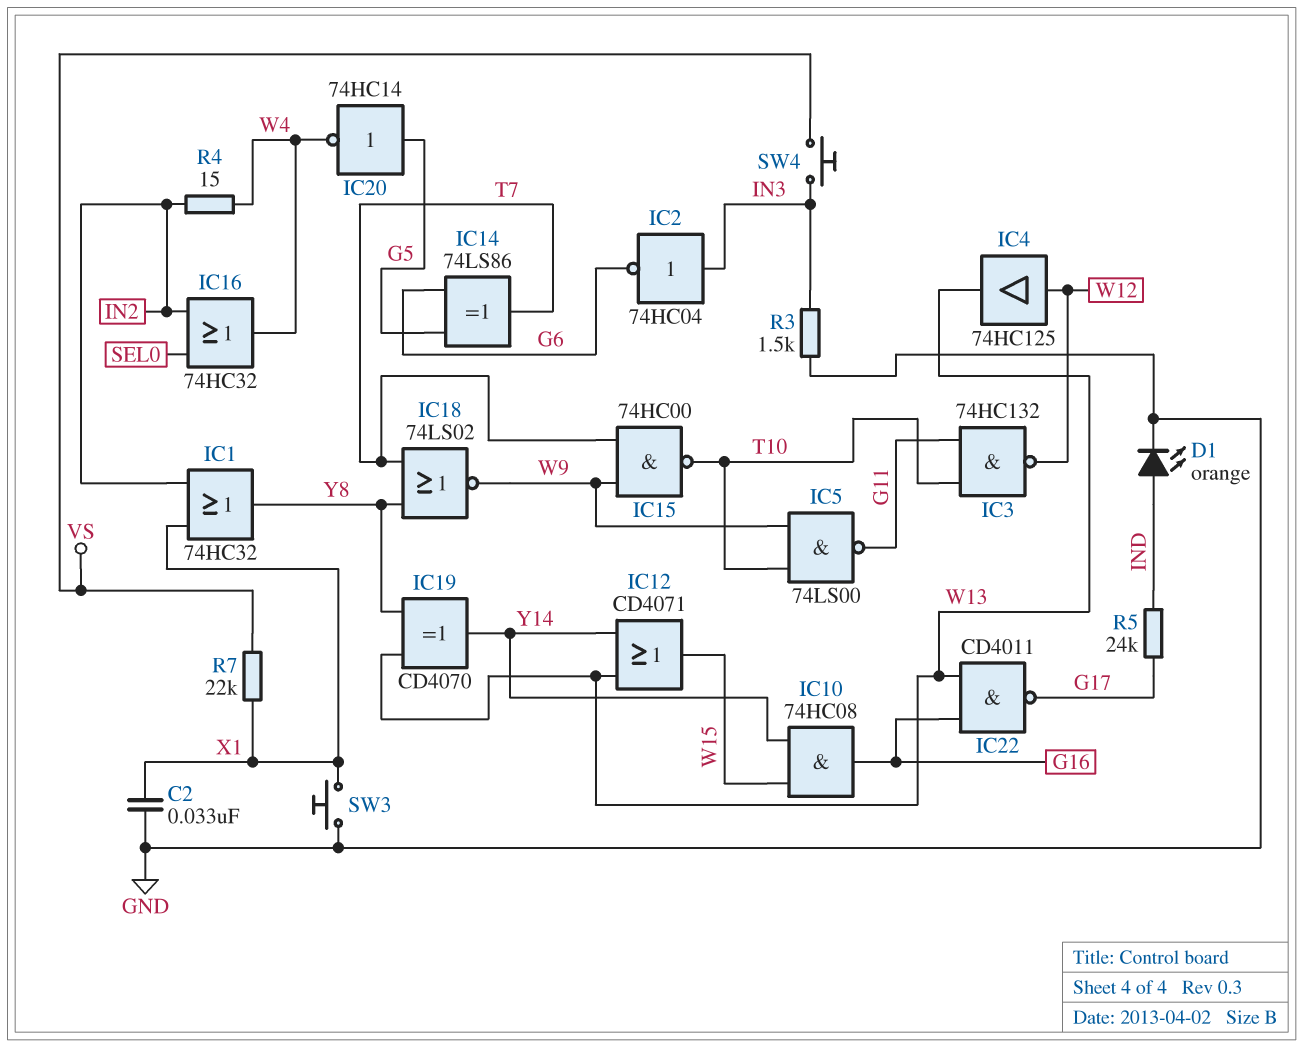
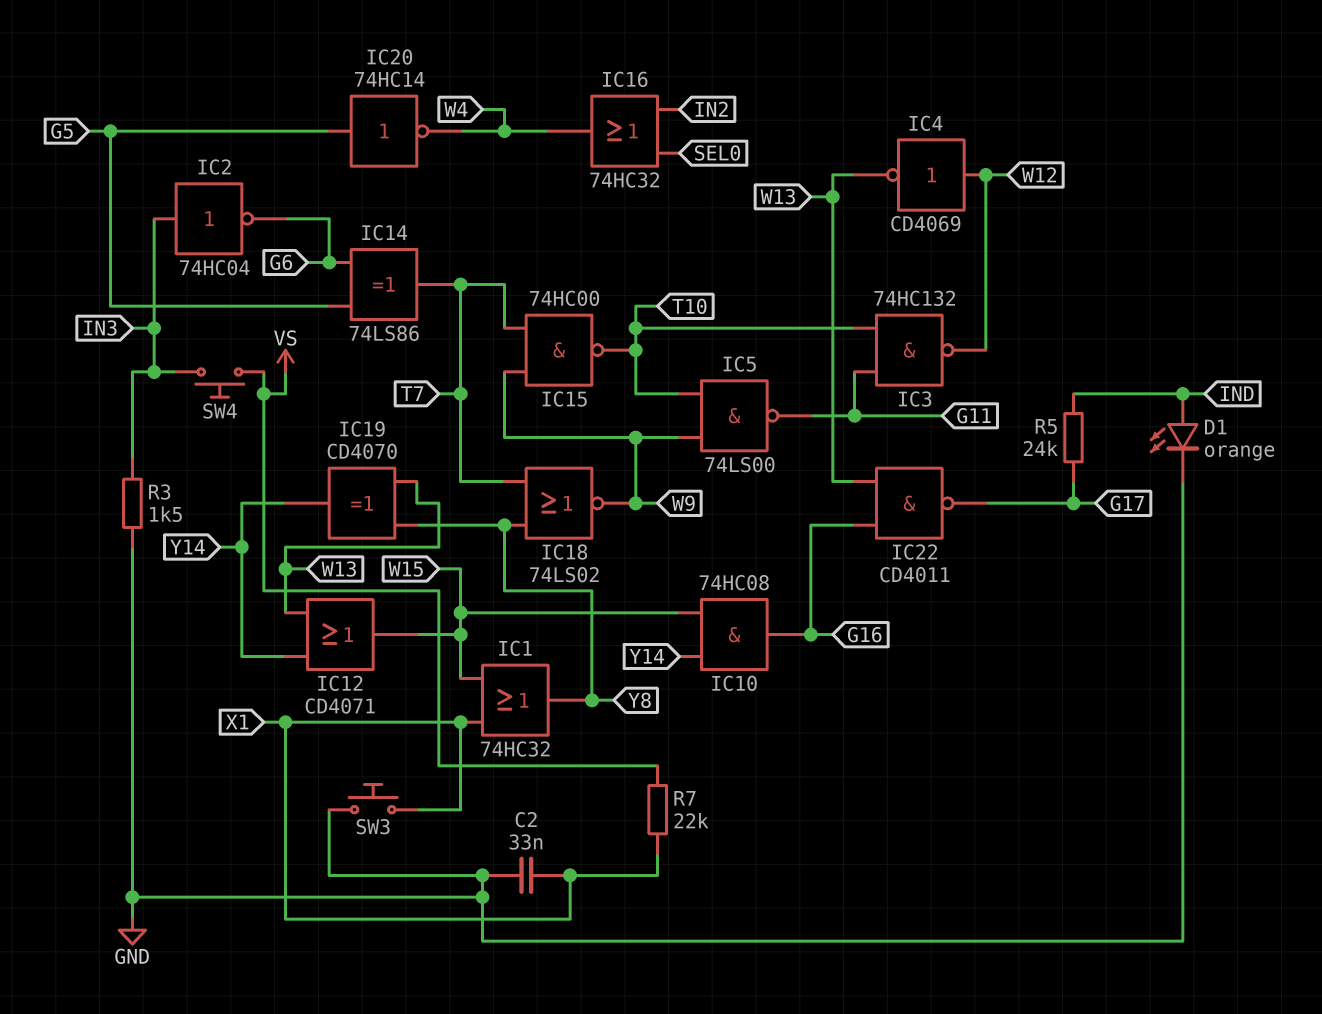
IC1: OR 74HC32 (in IN2, in X1, out Y8) -> OR 74HC32 (in W15, in X1, out Y8)
IC4: buffer 74HC125 (in W12, out W13) -> NOT CD4069 (in W12, out W13)
R4: 15 (IN2, W4) -> none

